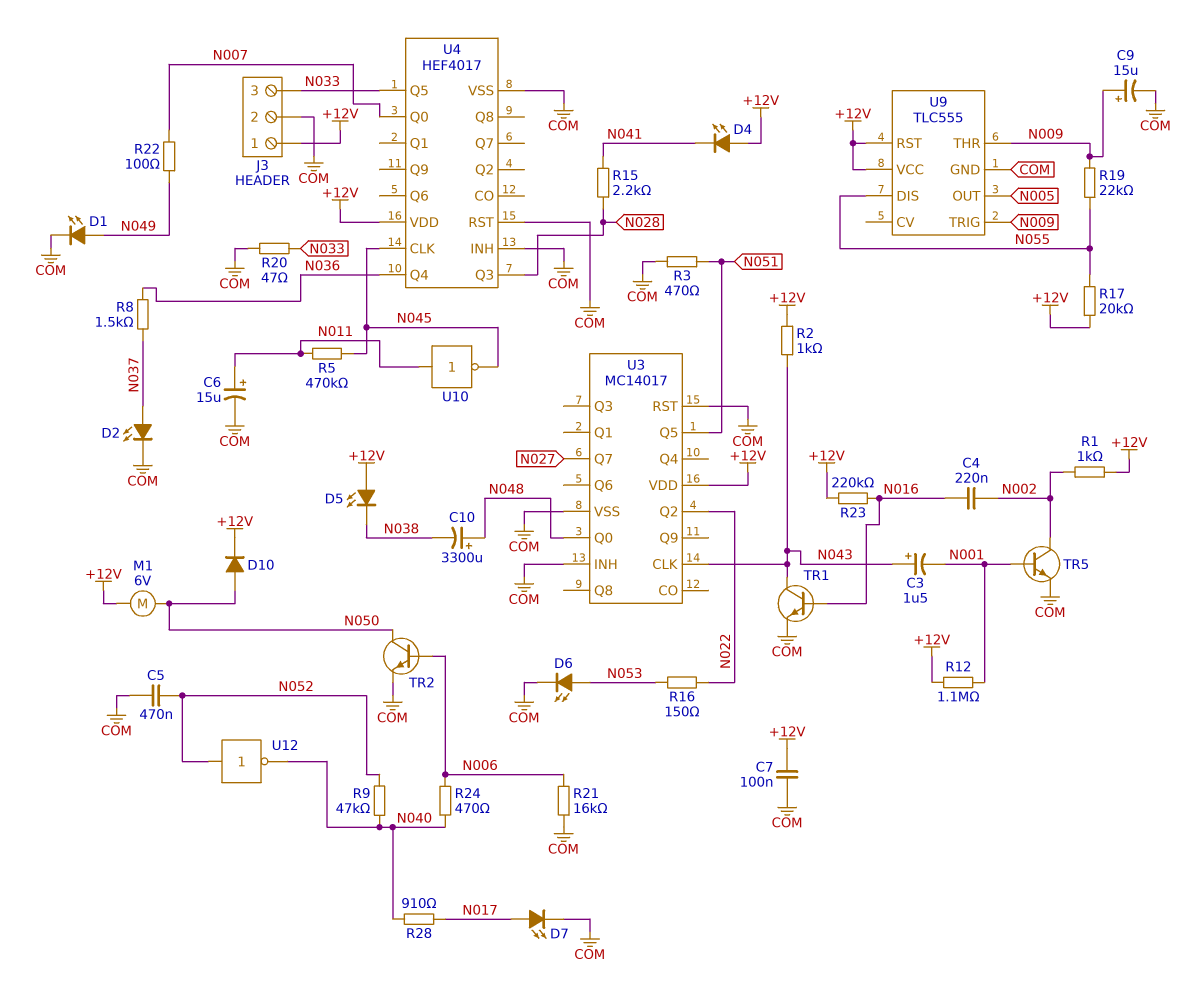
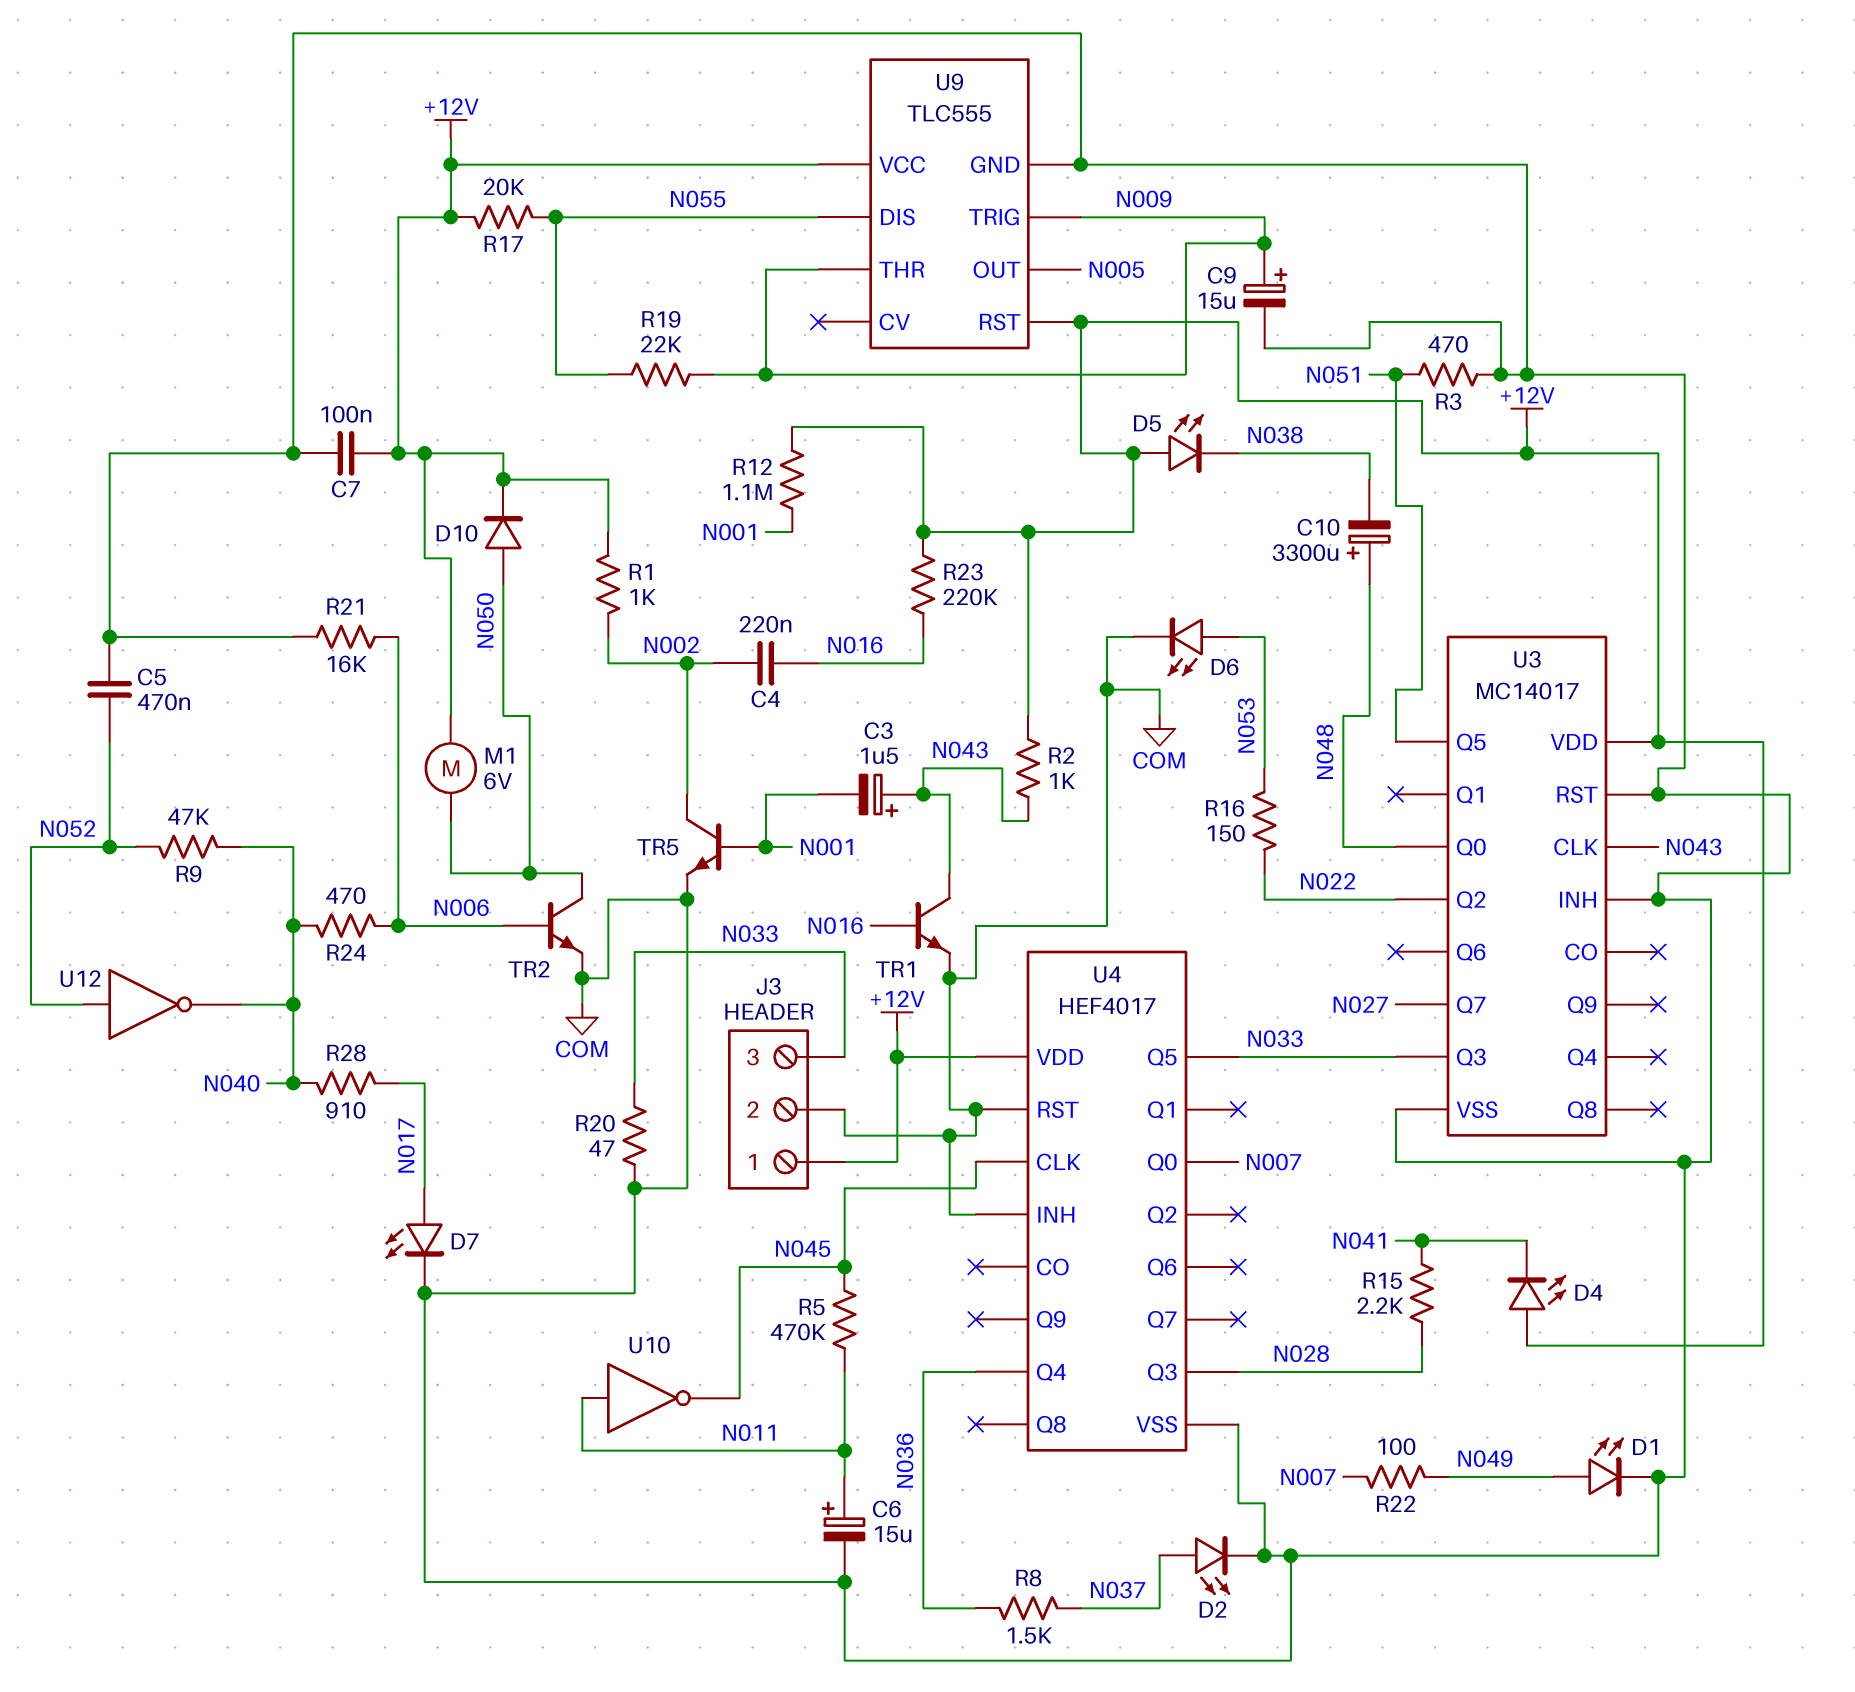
U3 pin Q3: none -> N033

